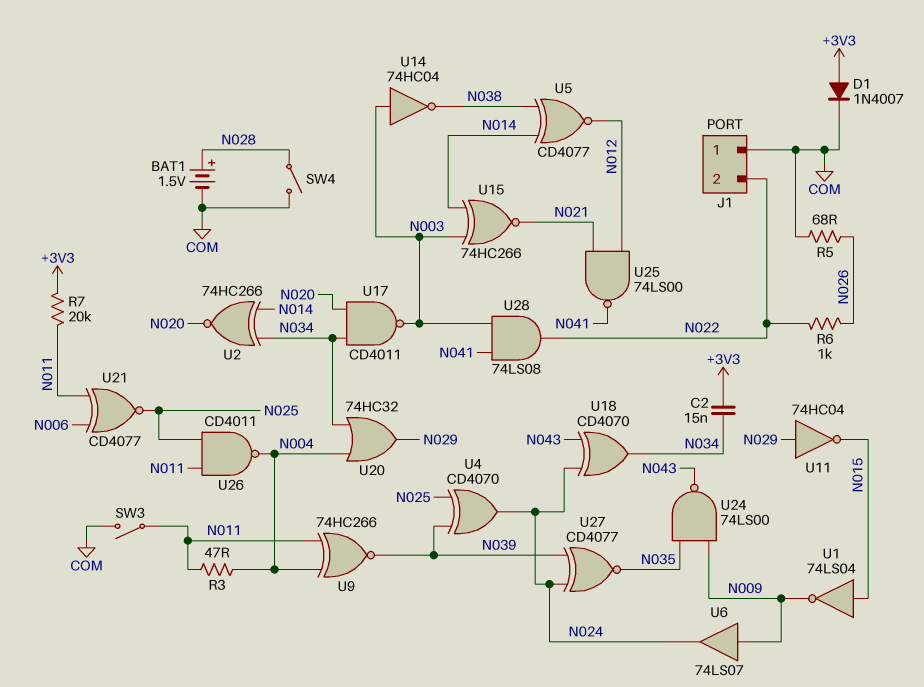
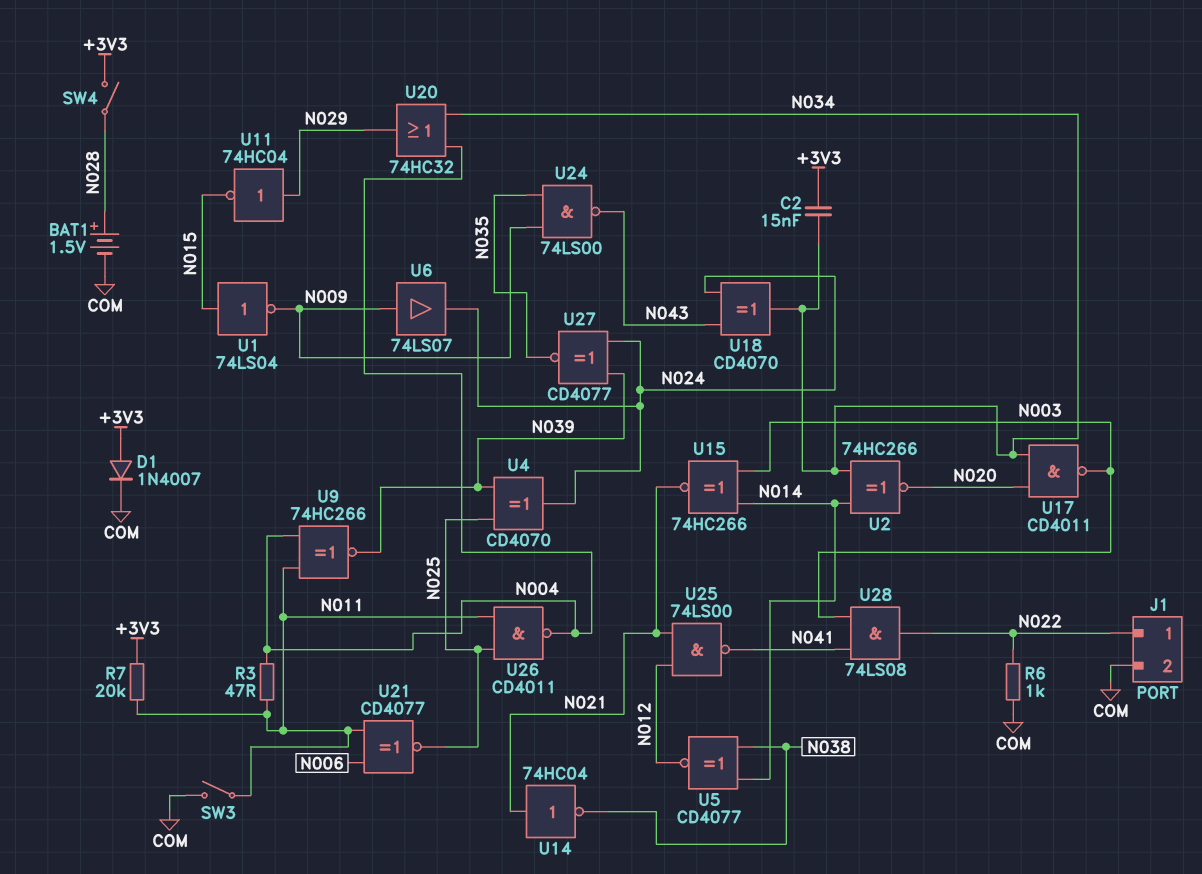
J1 pin 1: COM -> N022
J1 pin 2: N022 -> COM
R5: 68 (COM, N026) -> none
R6: 1k (N022, N026) -> 1k (COM, N022)
SW4: switch (COM, N028) -> switch (+3V3, N028)
U14: NOT 74HC04 (in N003, out N038) -> NOT 74HC04 (in N021, out N038)

